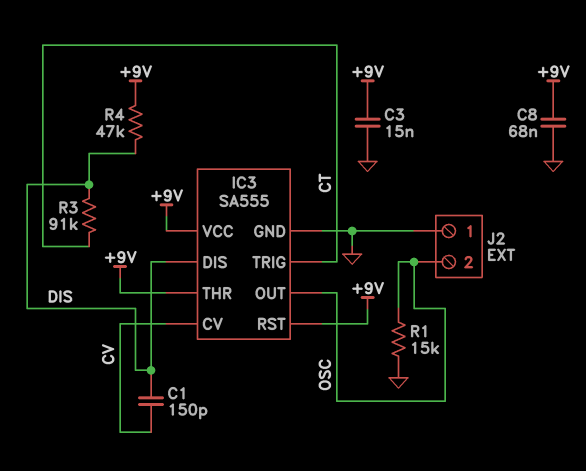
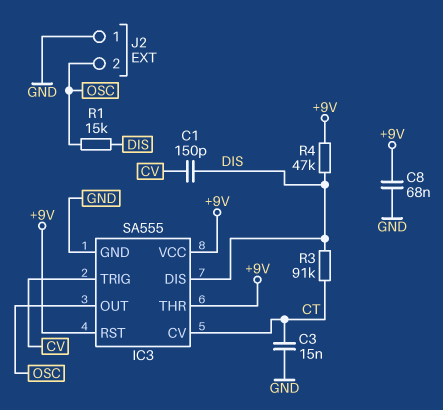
C3: 15nF (+9V, GND) -> 15nF (CT, GND)
IC3 pin CV: CV -> CT
IC3 pin TRIG: CT -> CV
R1: 15k (GND, OSC) -> 15k (DIS, OSC)

